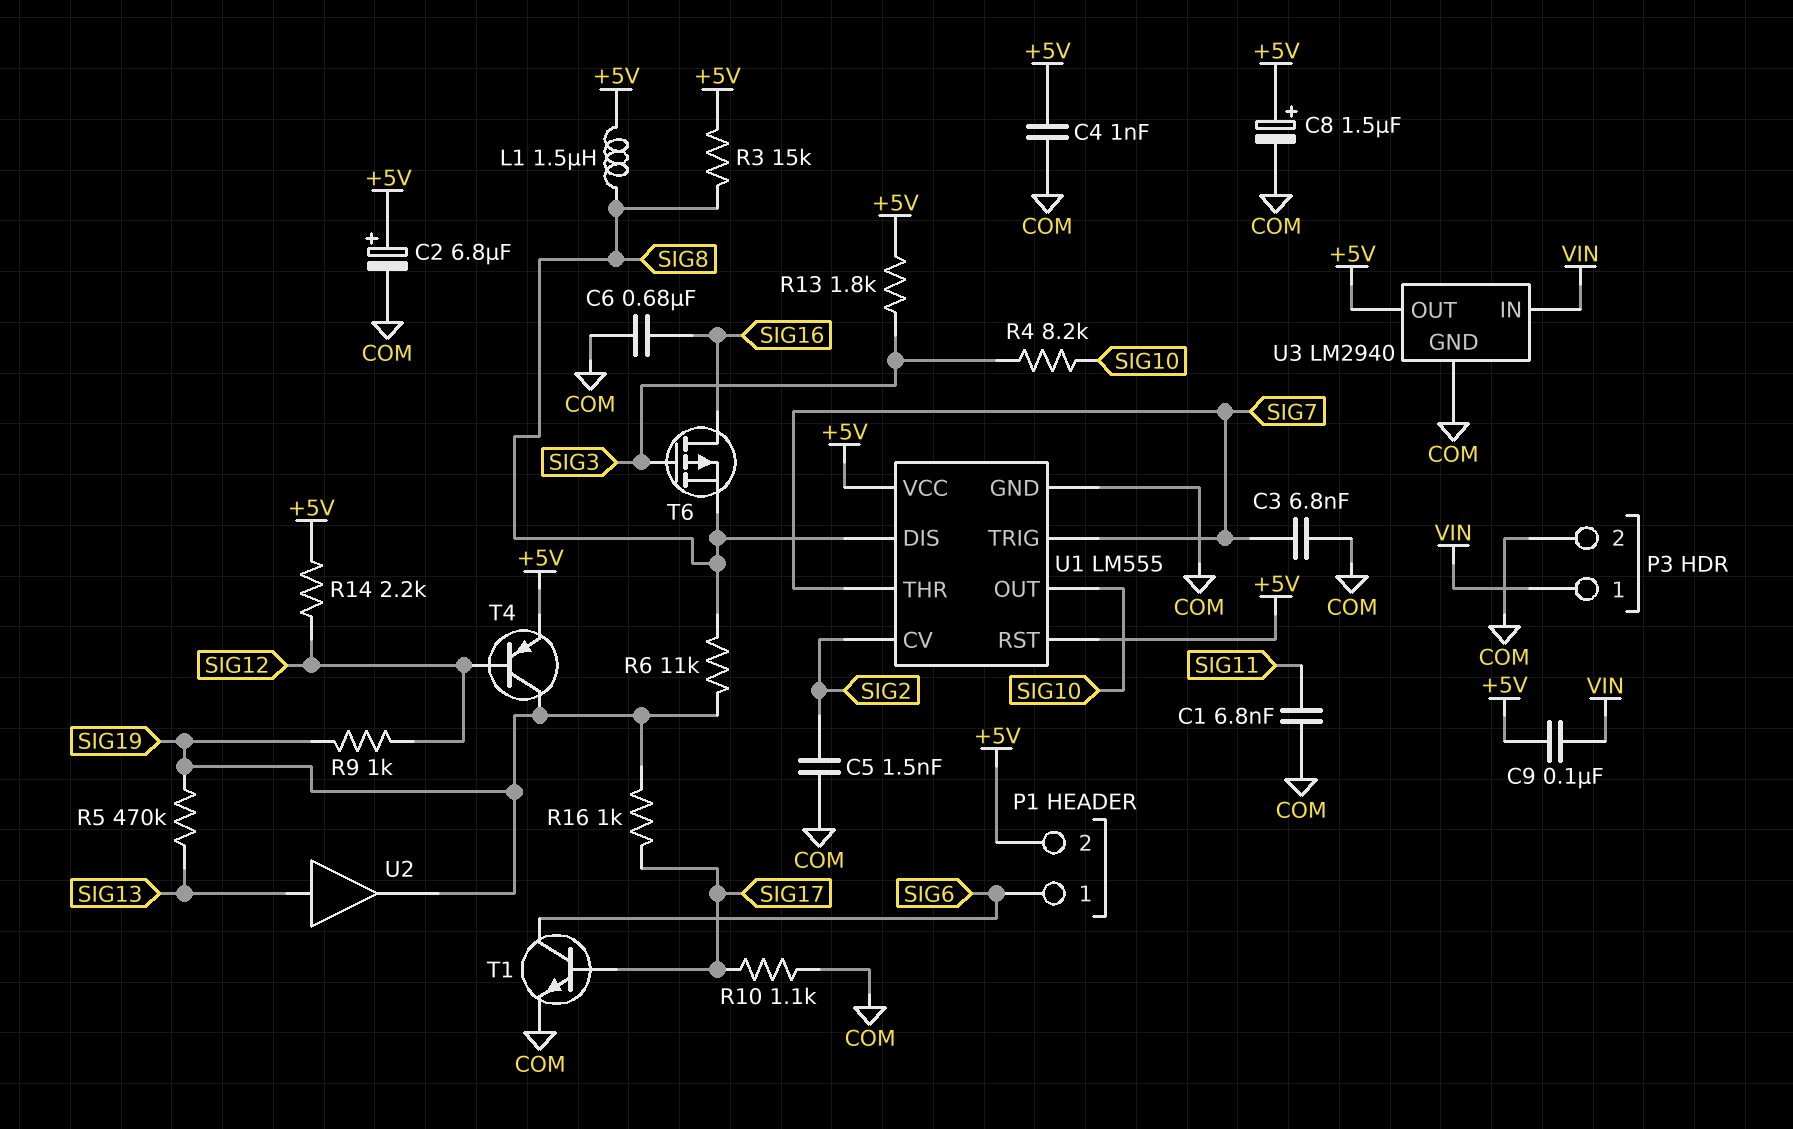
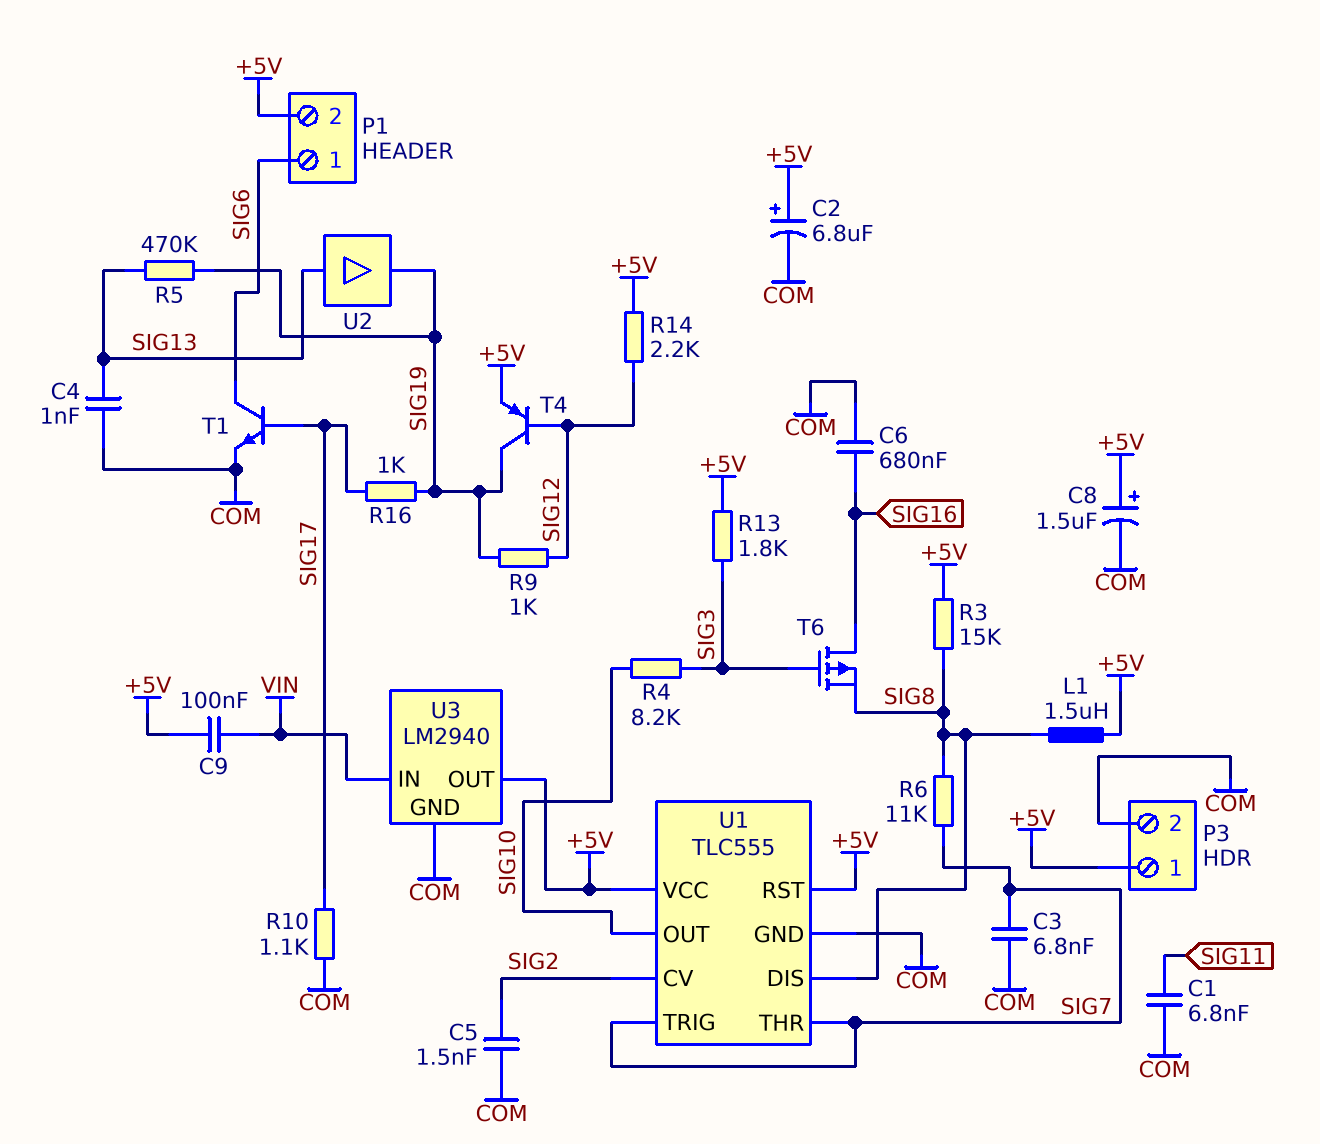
C4: 1nF (+5V, COM) -> 1nF (COM, SIG13)
P3 pin 1: VIN -> +5V
R6: 11k (SIG8, SIG19) -> 11k (SIG7, SIG8)
U1: LM555 -> TLC555

